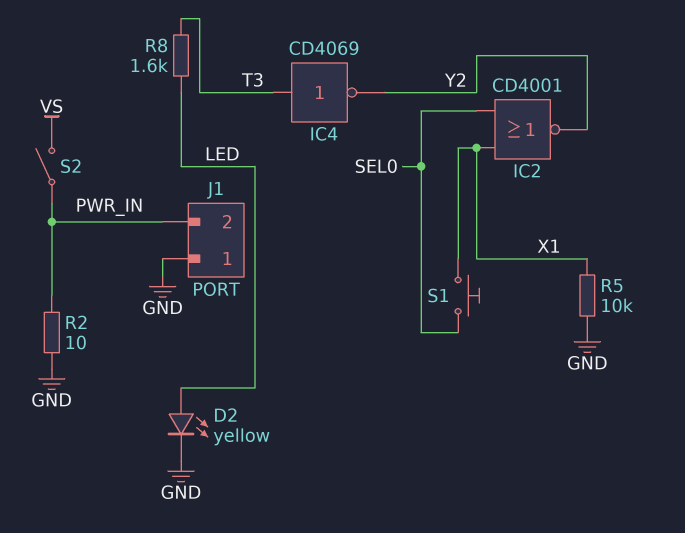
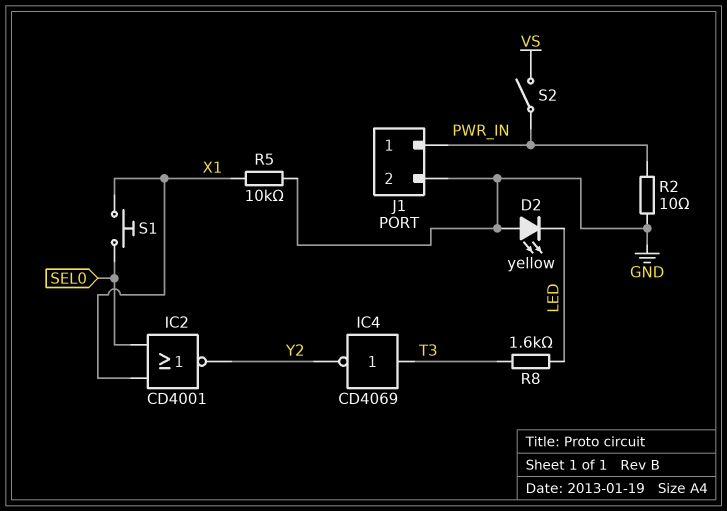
D2: LED yellow (A LED, K GND) -> LED yellow (A GND, K LED)
J1 pin 1: GND -> PWR_IN
J1 pin 2: PWR_IN -> GND

